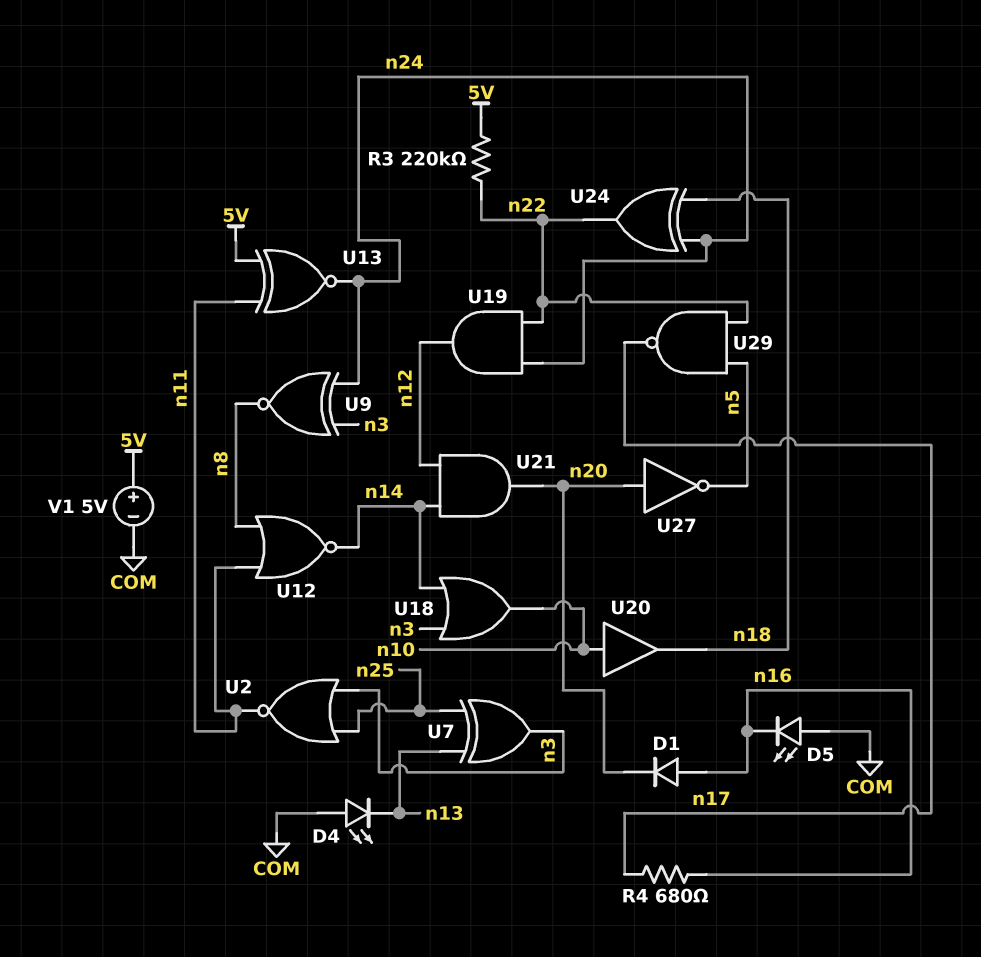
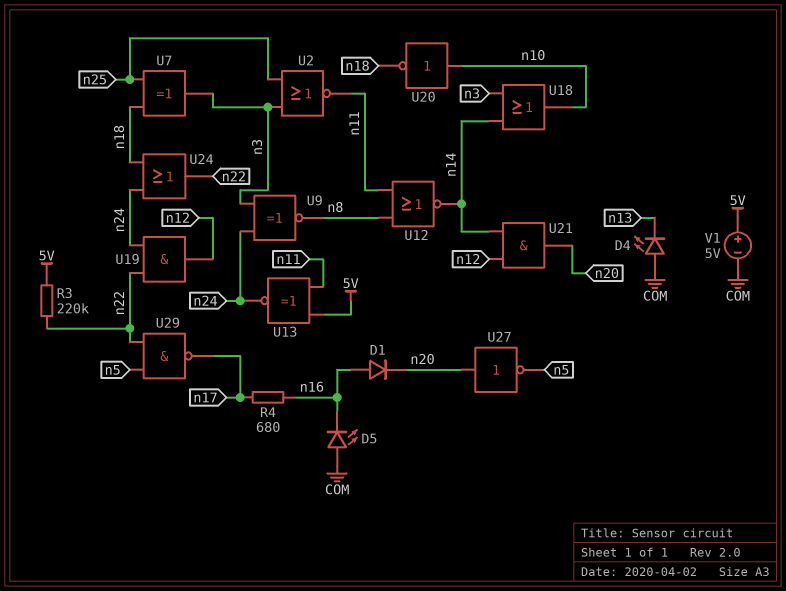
U7: XOR (in n13, in n25, out n3) -> XOR (in n18, in n25, out n3)
U20: buffer (in n10, out n18) -> NOT (in n10, out n18)
U24: XOR (in n18, in n24, out n22) -> OR (in n18, in n24, out n22)

